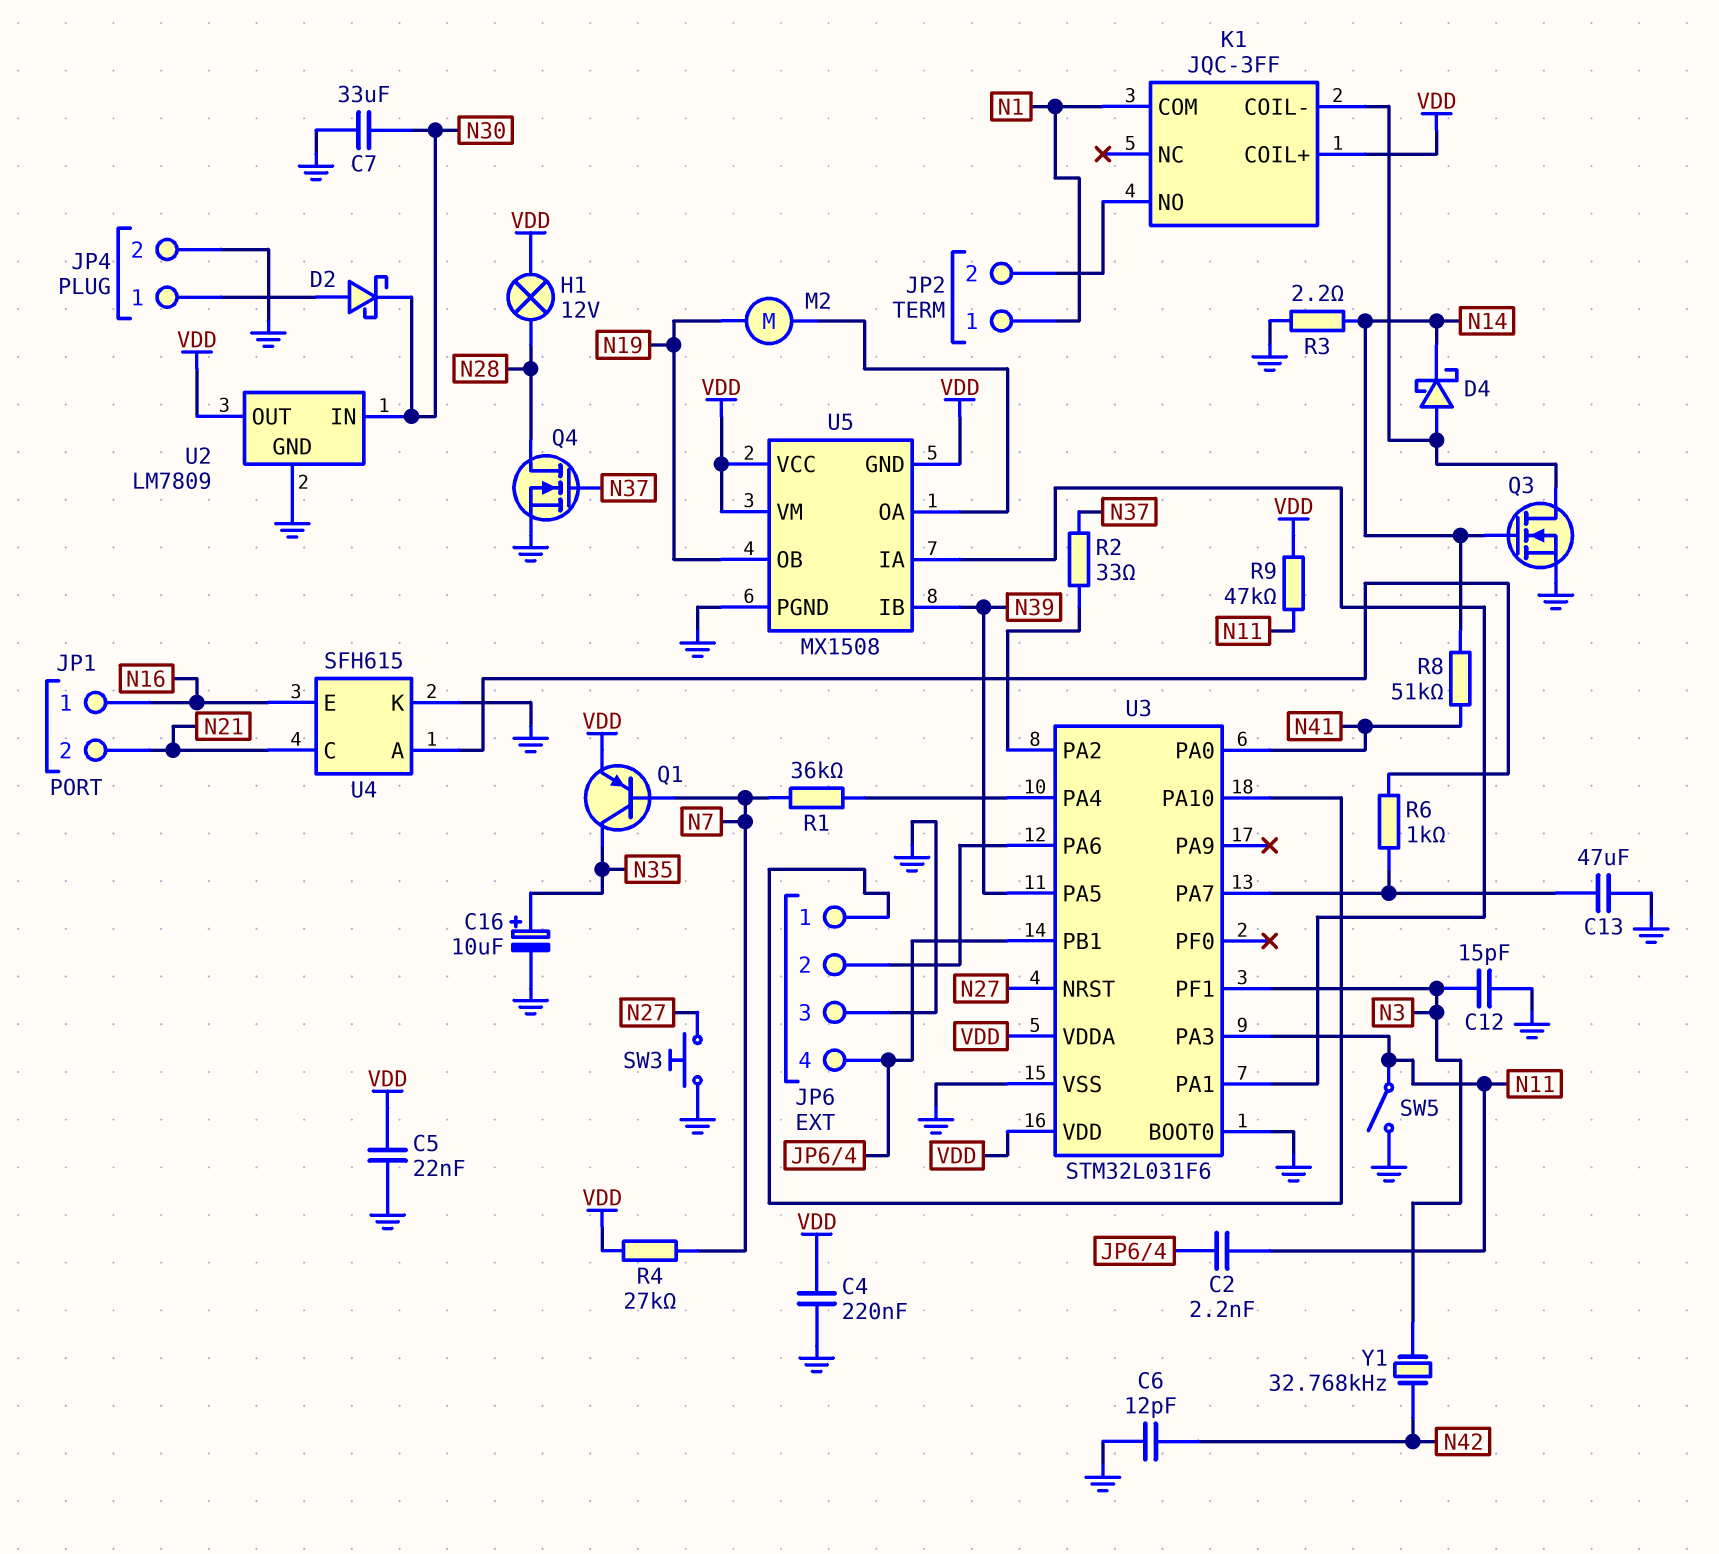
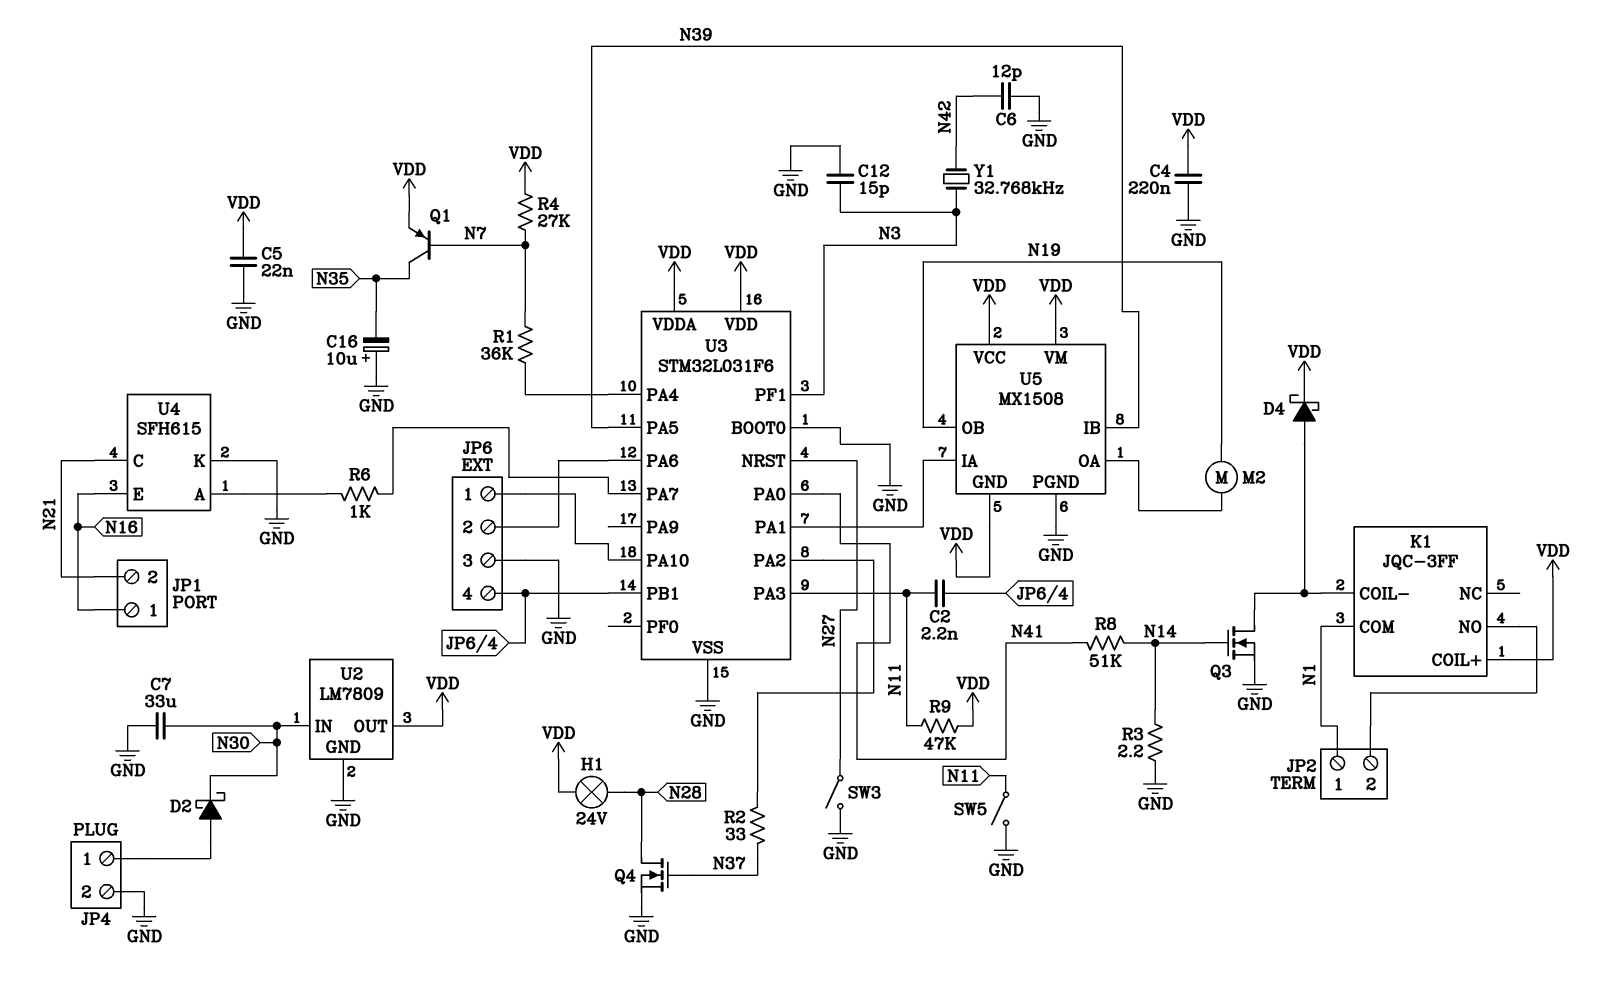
C13: 47uF (GND, U3/PA7) -> none
C16: 10uF (plus N35, minus GND) -> 10uF (plus GND, minus N35)
D4: schottky (A K1/COIL-, K N14) -> schottky (A K1/COIL-, K VDD)
H1: lamp 12V (N28, VDD) -> lamp 24V (N28, VDD)
SW3: button (GND, N27) -> switch (GND, N27)

